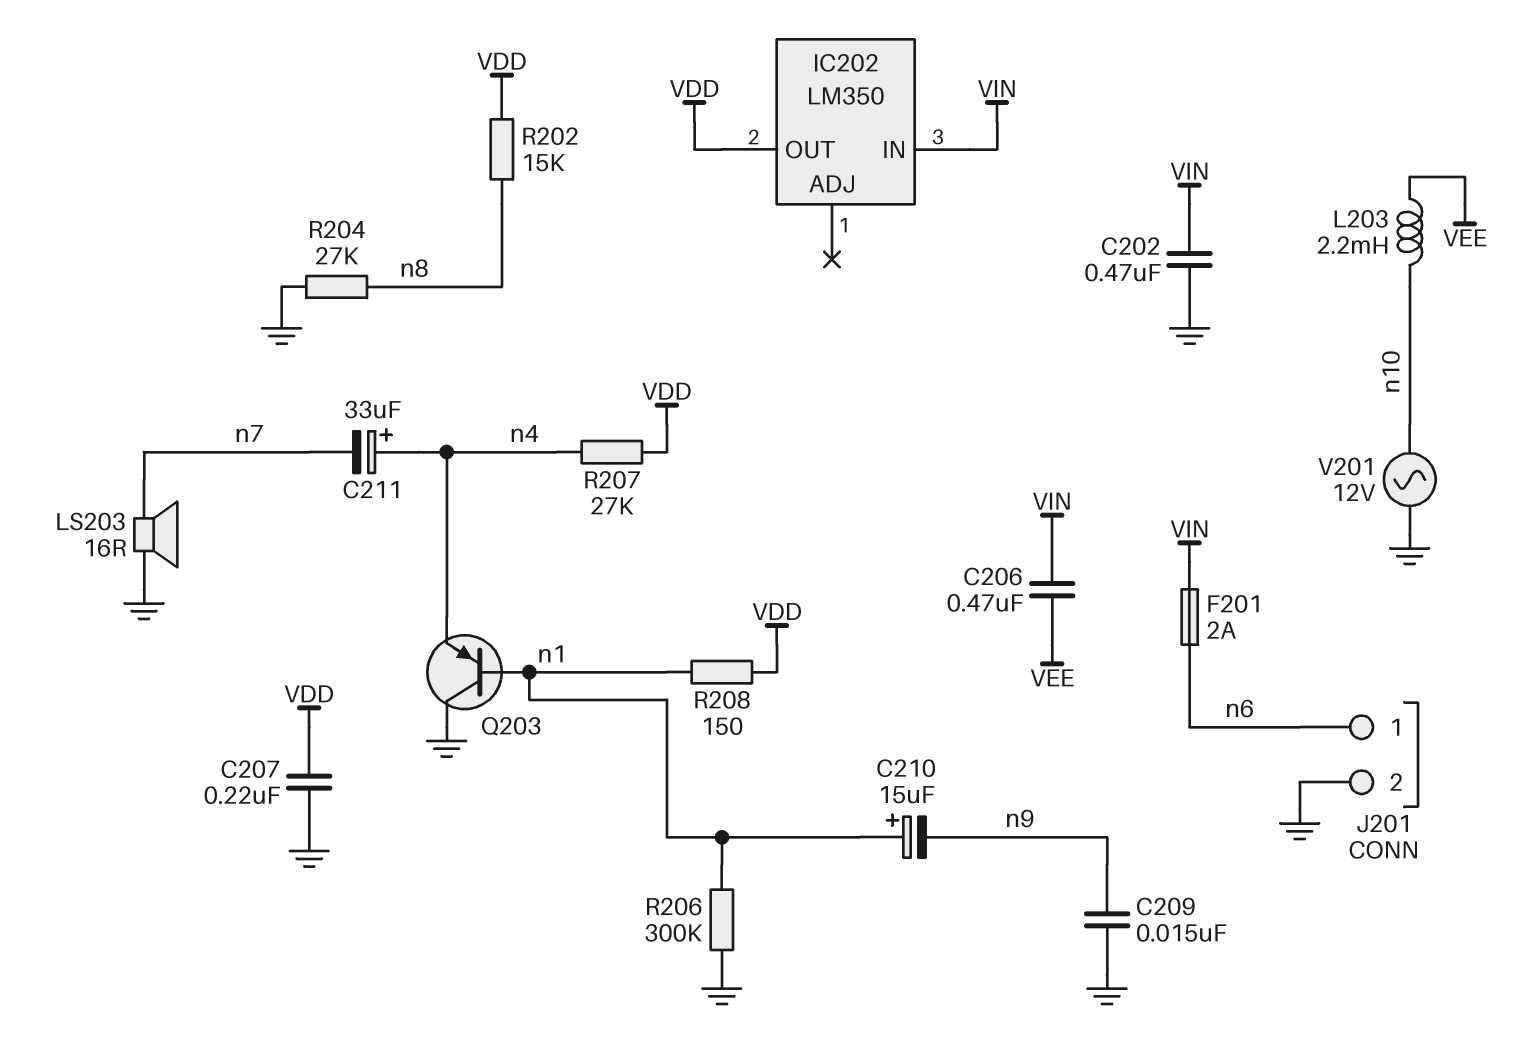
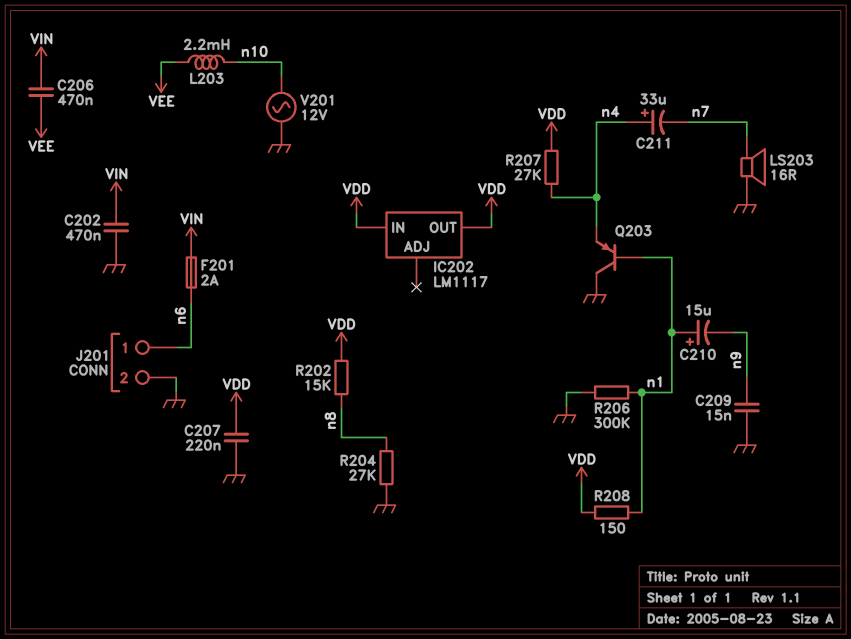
IC202: LM350 -> LM1117
IC202 pin IN: VIN -> VDD

